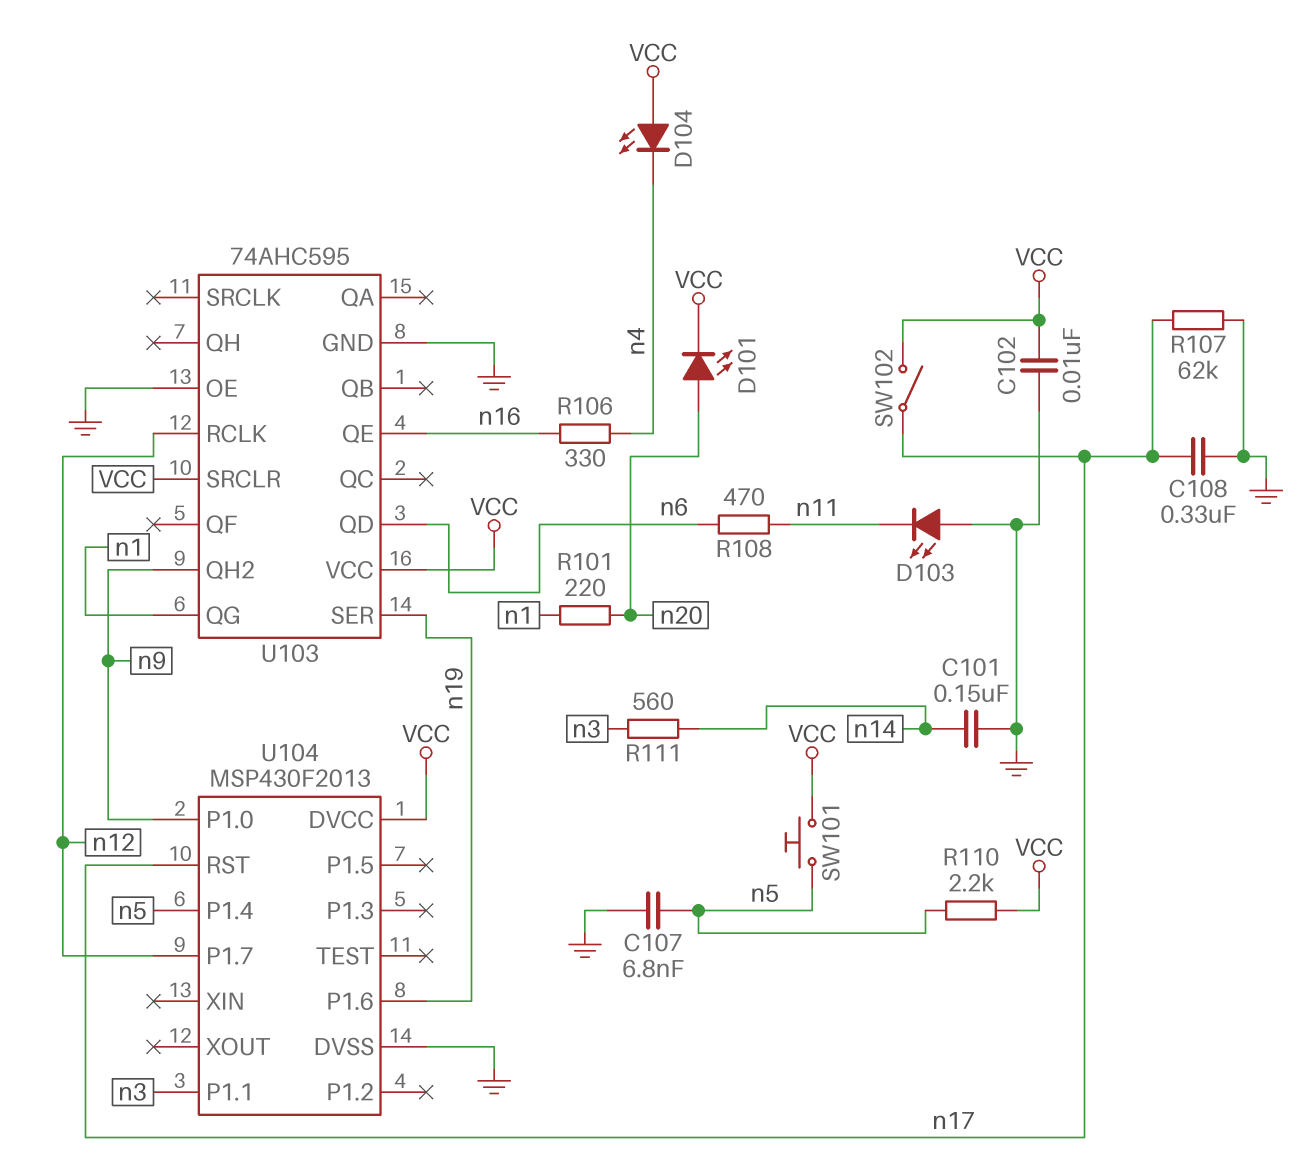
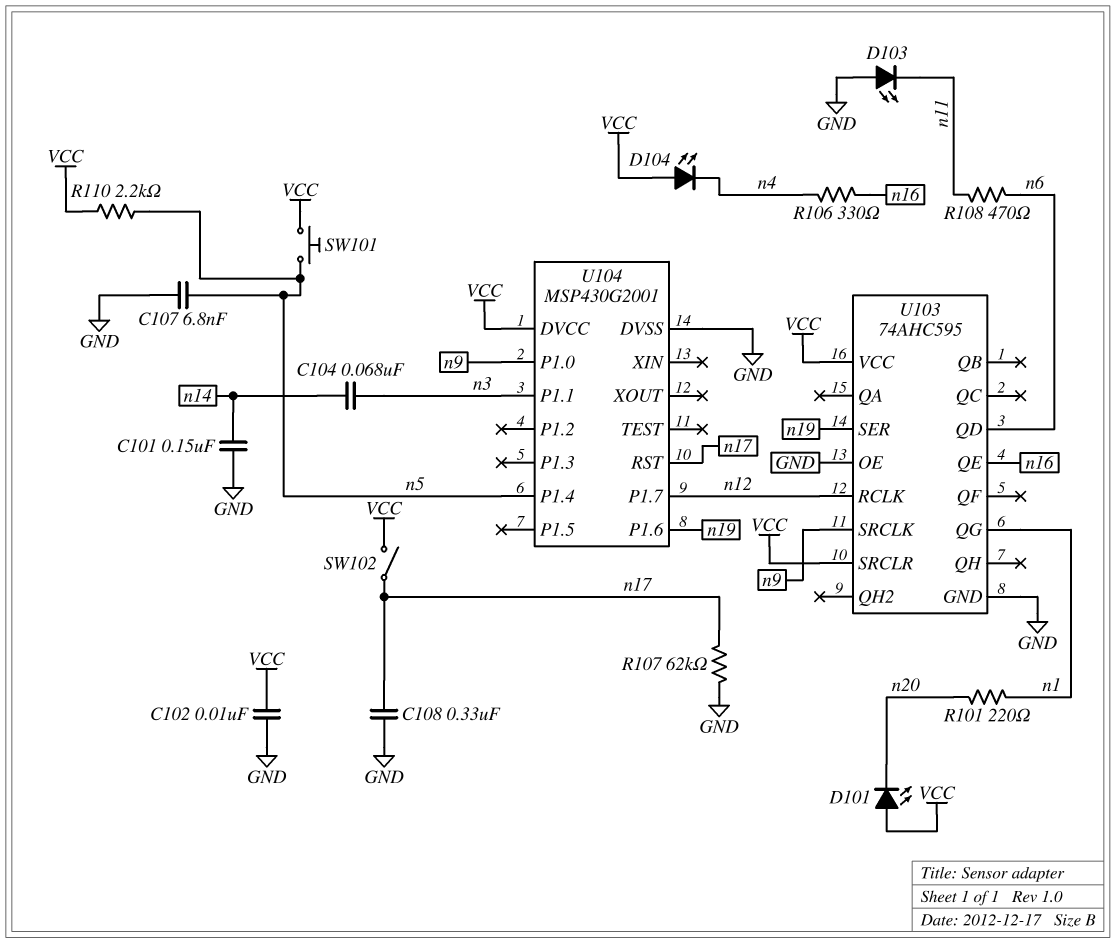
C104: none -> 68nF (n3, n14)
D101: LED (A n20, K VCC) -> LED (A VCC, K n20)
R111: 560 (n3, n14) -> none
U103 pin QH2: n9 -> none
U103 pin SRCLK: none -> n9
U104: MSP430F2013 -> MSP430G2001

